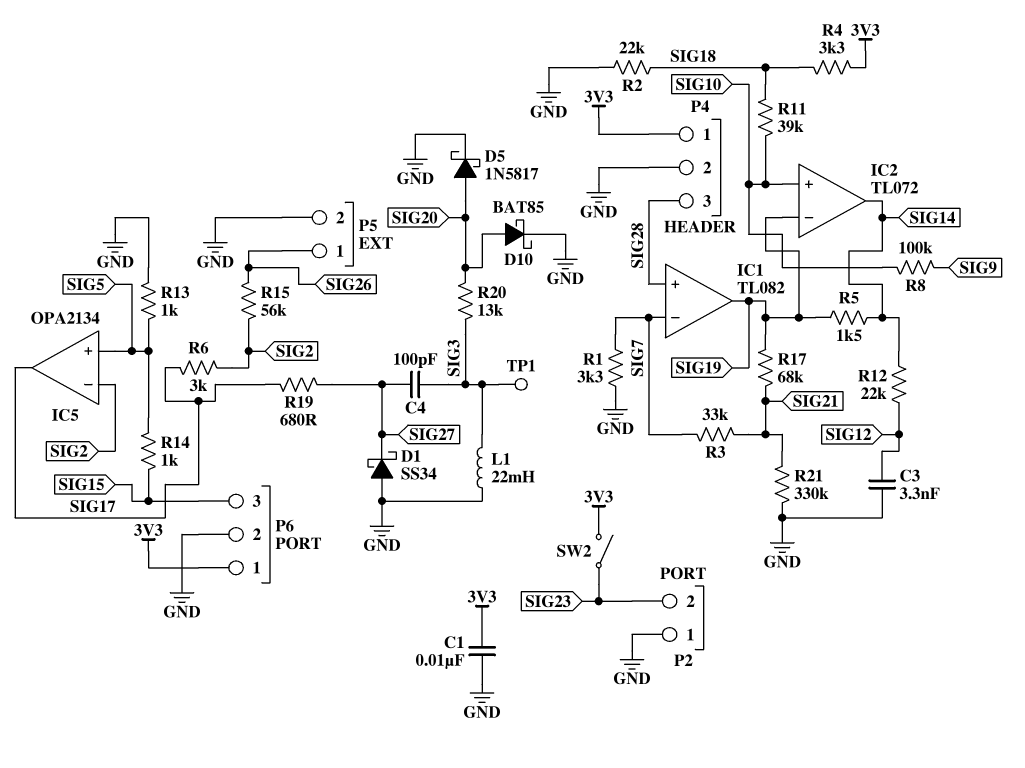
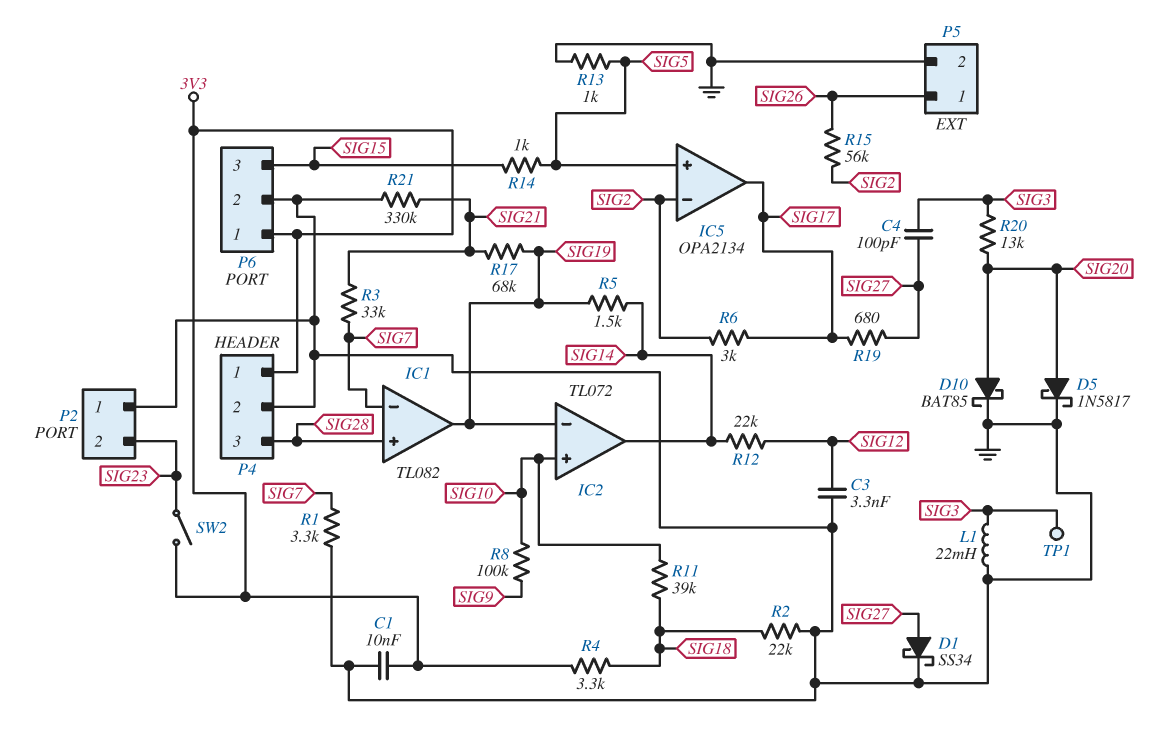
D1: schottky SS34 (A GND, K SIG27) -> schottky SS34 (A SIG27, K GND)

